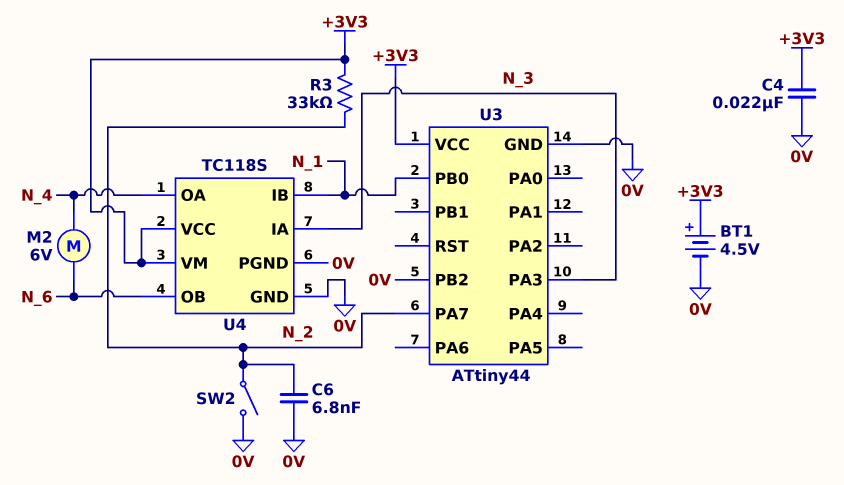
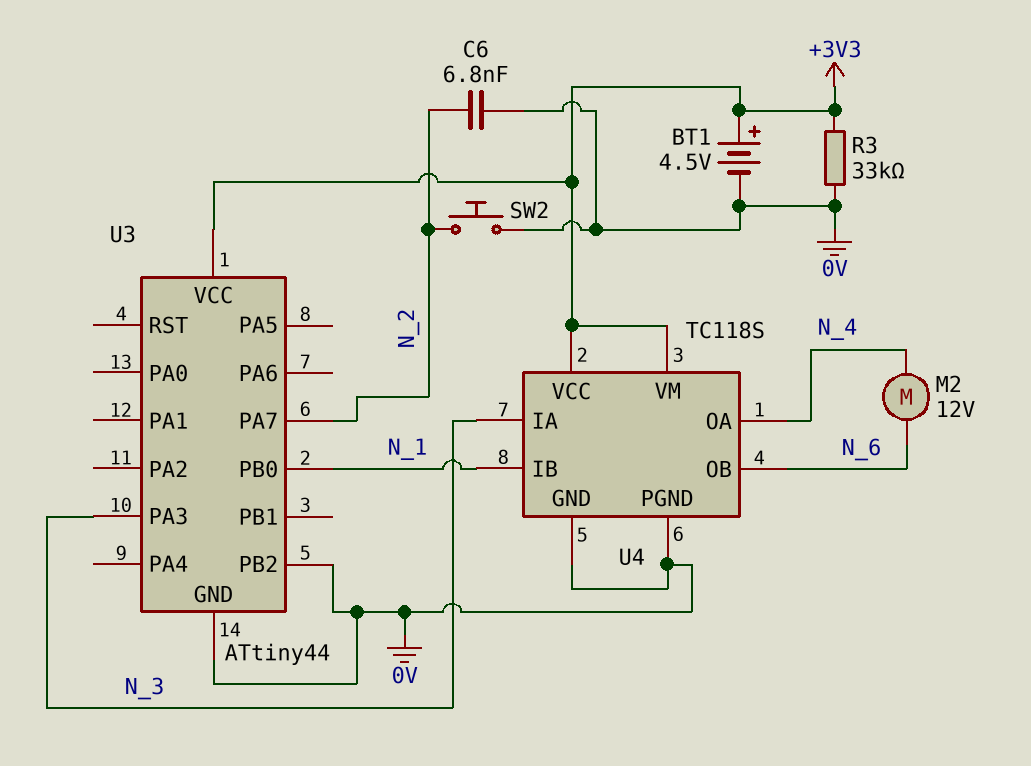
C4: 22nF (+3V3, 0V) -> none
M2: motor 6V (N_4, N_6) -> motor 12V (N_4, N_6)
R3: 33k (+3V3, N_2) -> 33k (+3V3, 0V)
SW2: switch (0V, N_2) -> button (0V, N_2)

